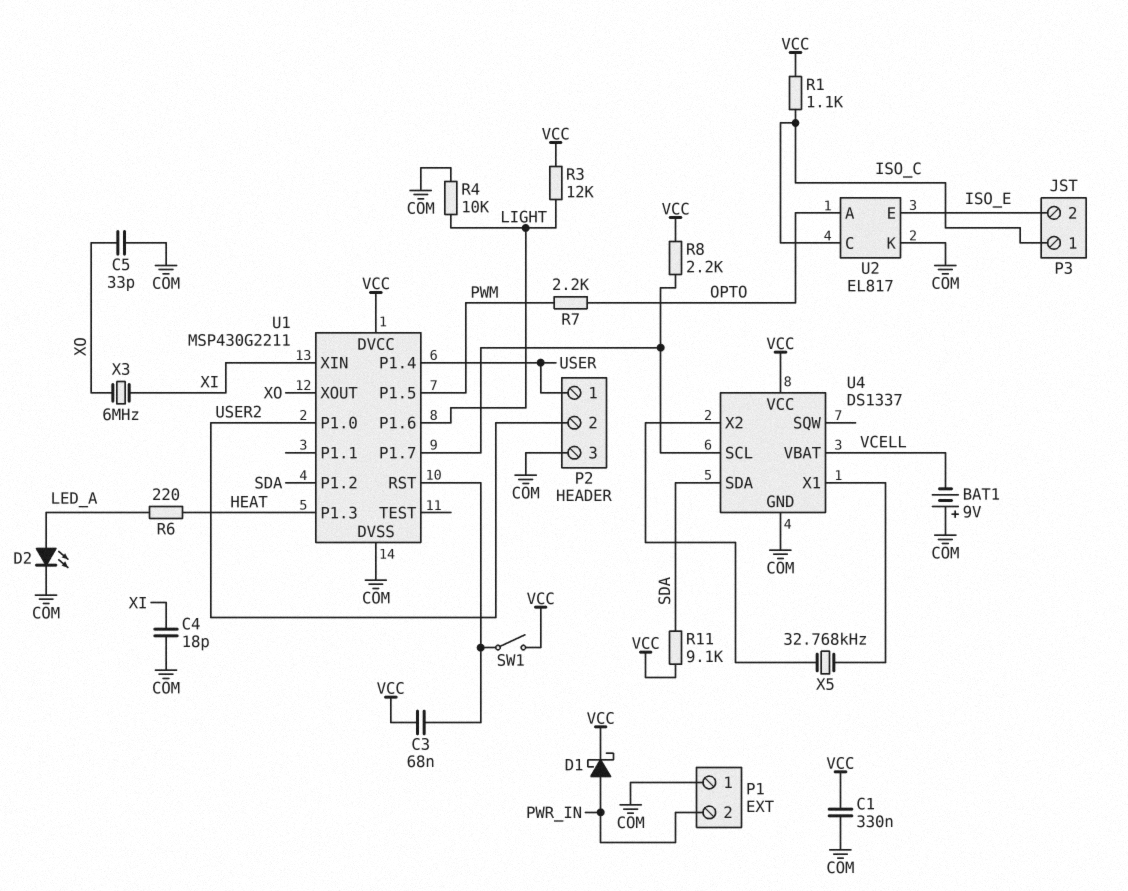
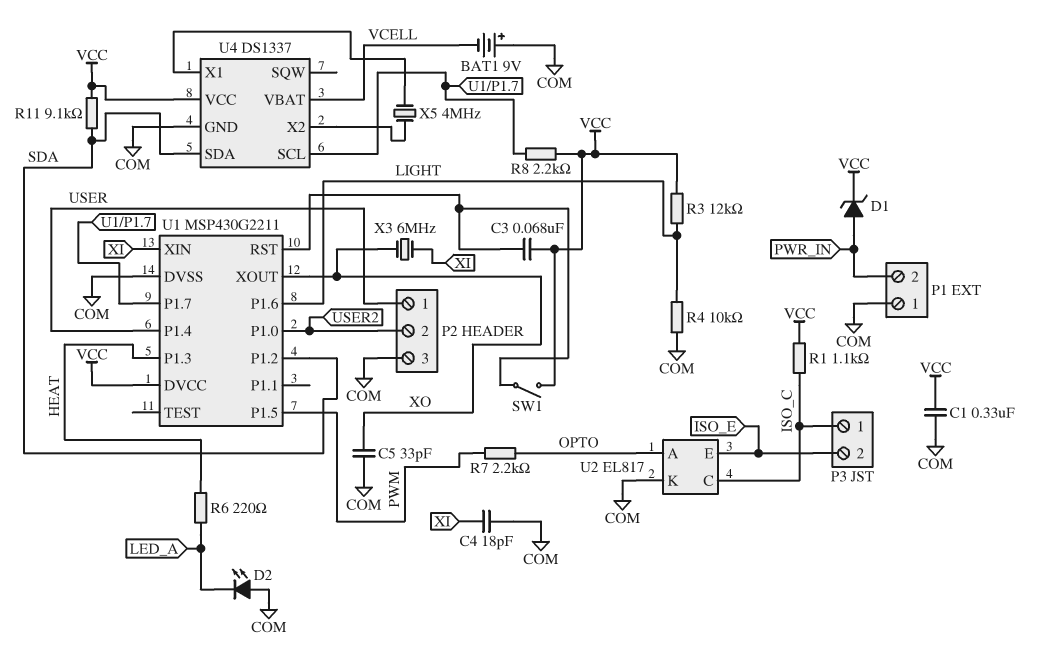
D1: schottky (A PWR_IN, K VCC) -> zener (A PWR_IN, K VCC)
D2: LED (A LED_A, K COM) -> LED (A COM, K LED_A)
X5: 32.768kHz (U4/X1, U4/X2) -> 4MHz (U4/X1, U4/X2)

